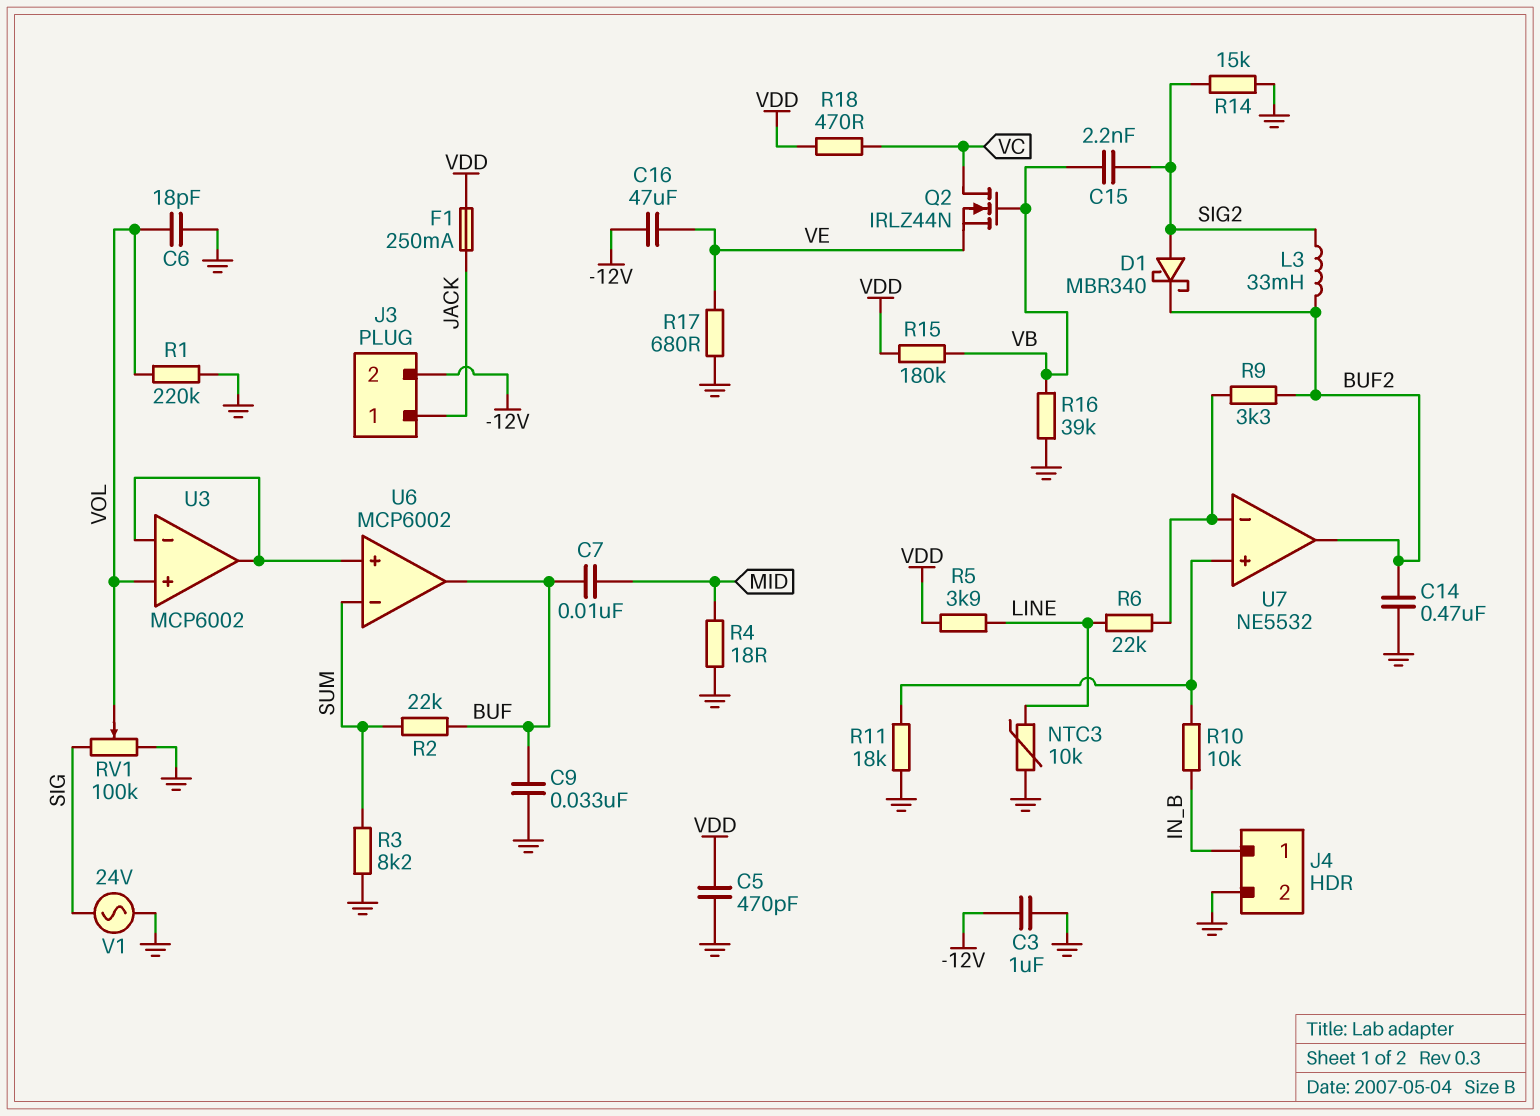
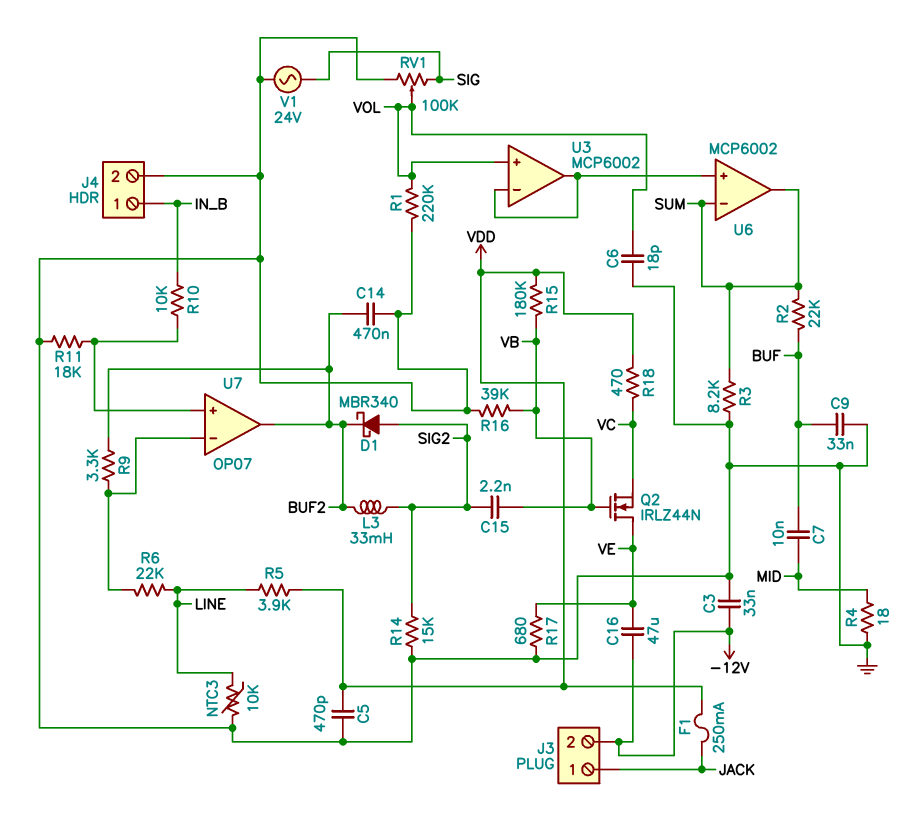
C3: 1uF (-12V, GND) -> 33nF (-12V, GND)
Q2: NMOS IRLZ44N (G VB, D VC, S VE) -> NMOS IRLZ44N (G VB, D VE, S VC)
U6 pin out: BUF -> SUM
U7: NE5532 -> OP07

